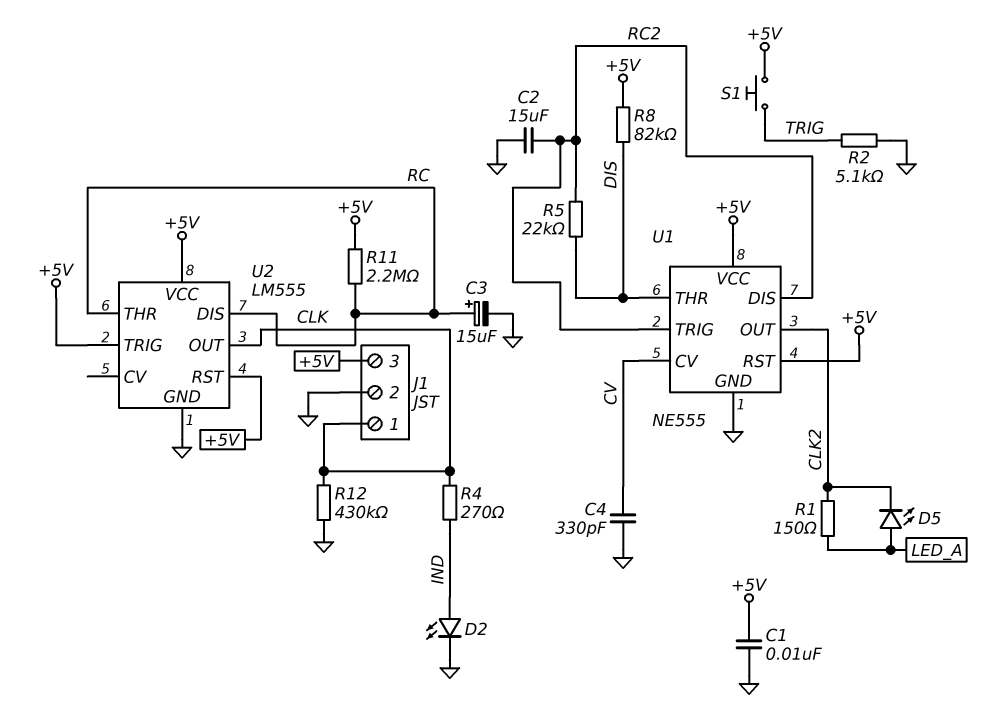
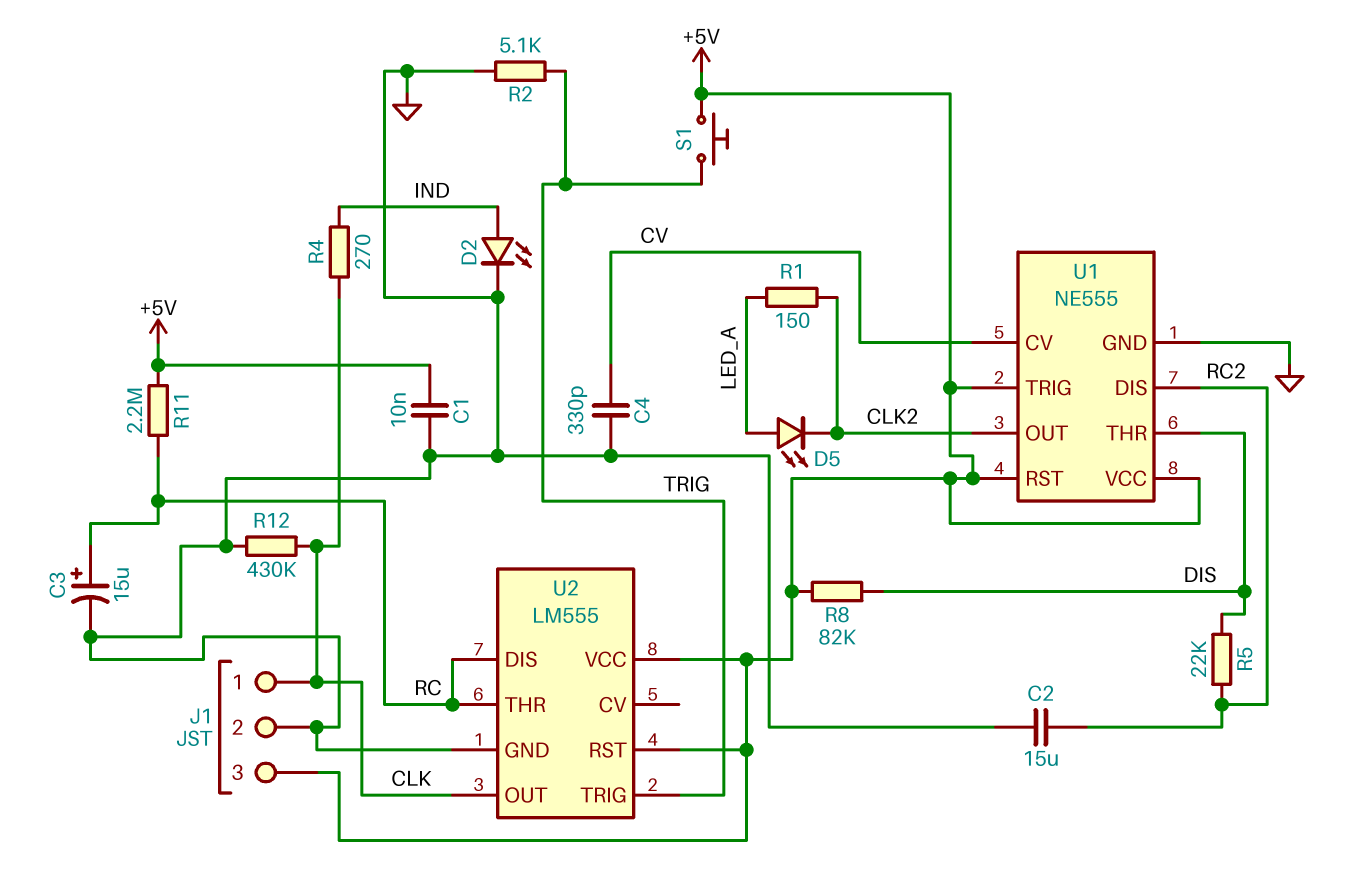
U1 pin TRIG: RC2 -> +5V
U2 pin TRIG: +5V -> TRIG

